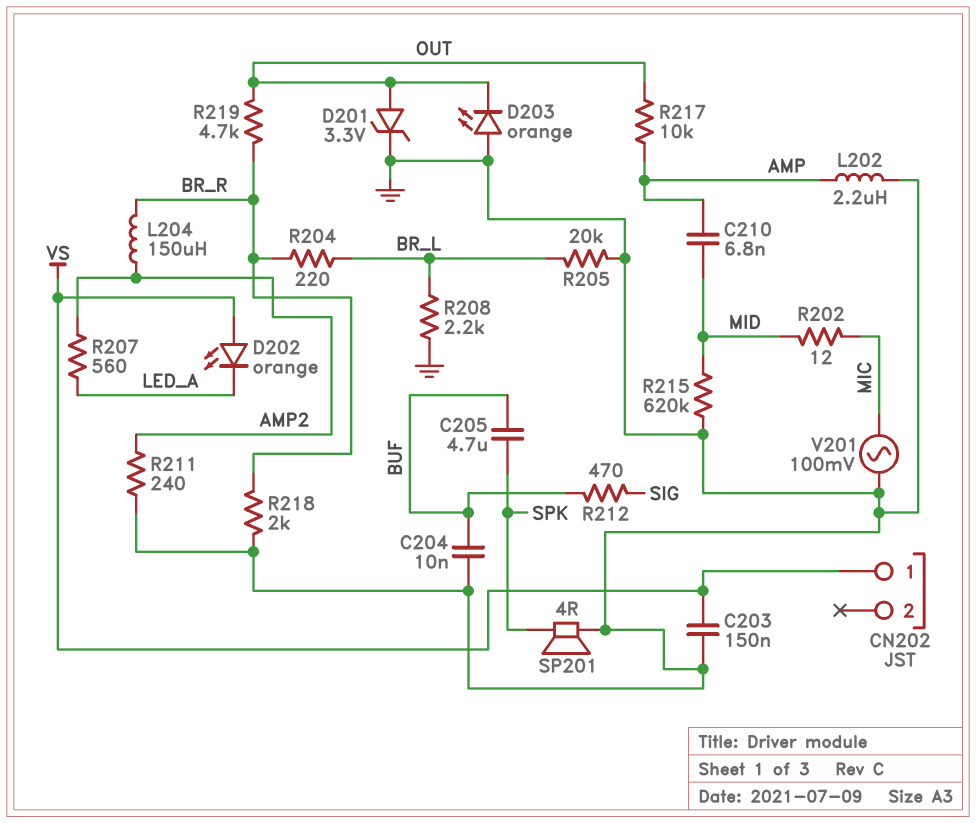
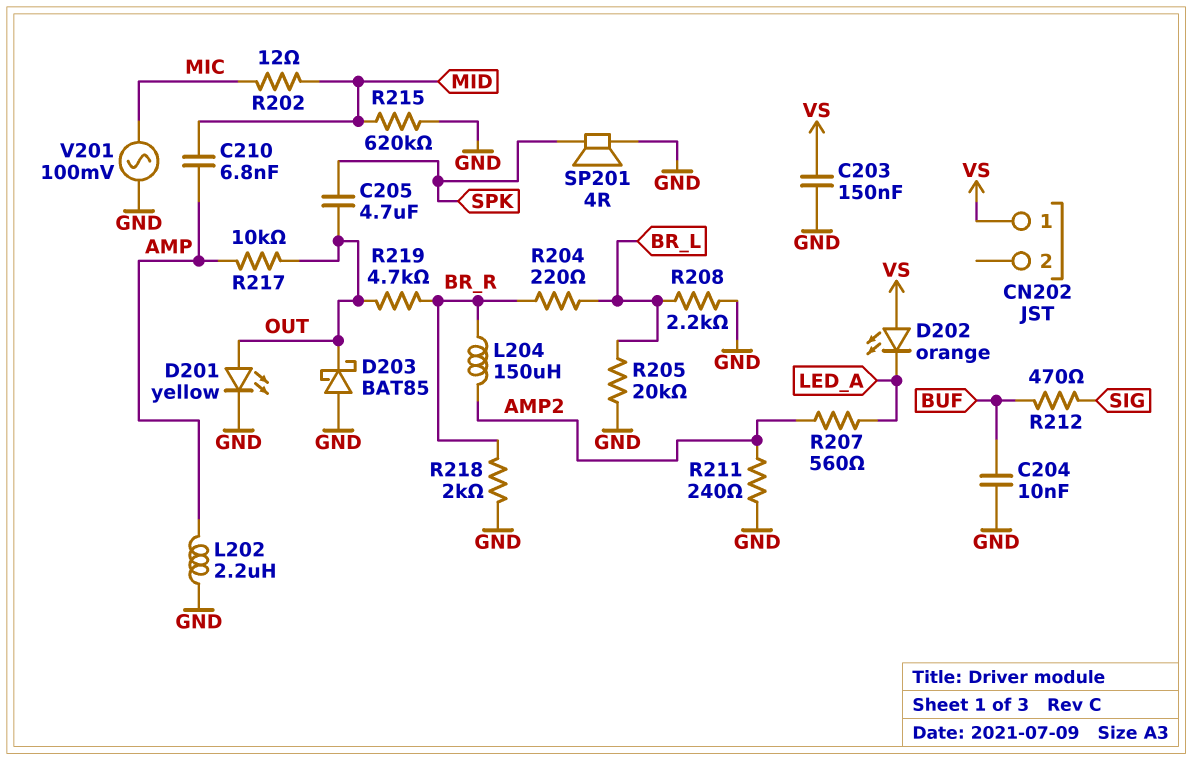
C205: 4.7uF (BUF, SPK) -> 4.7uF (OUT, SPK)
D201: zener 3.3V (A OUT, K GND) -> LED yellow (A OUT, K GND)
D203: LED orange (A GND, K OUT) -> schottky BAT85 (A GND, K OUT)

